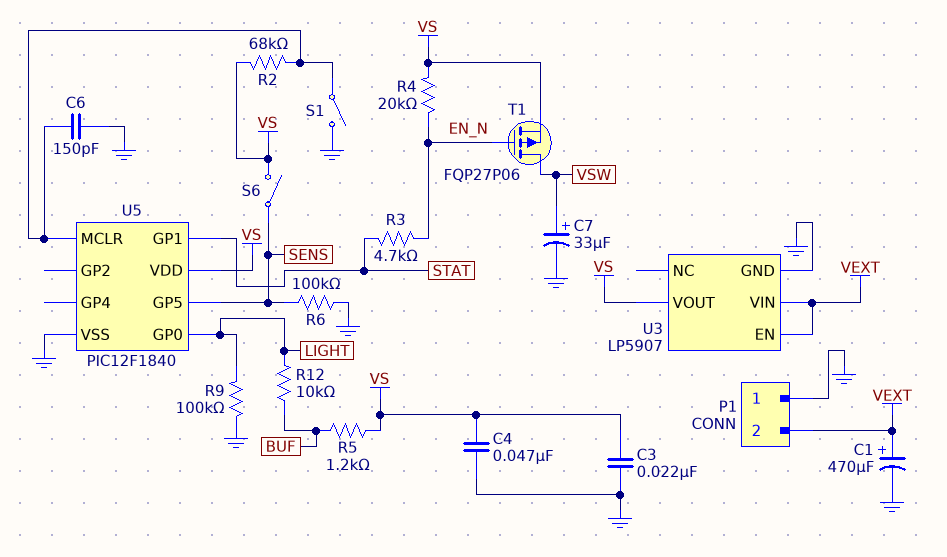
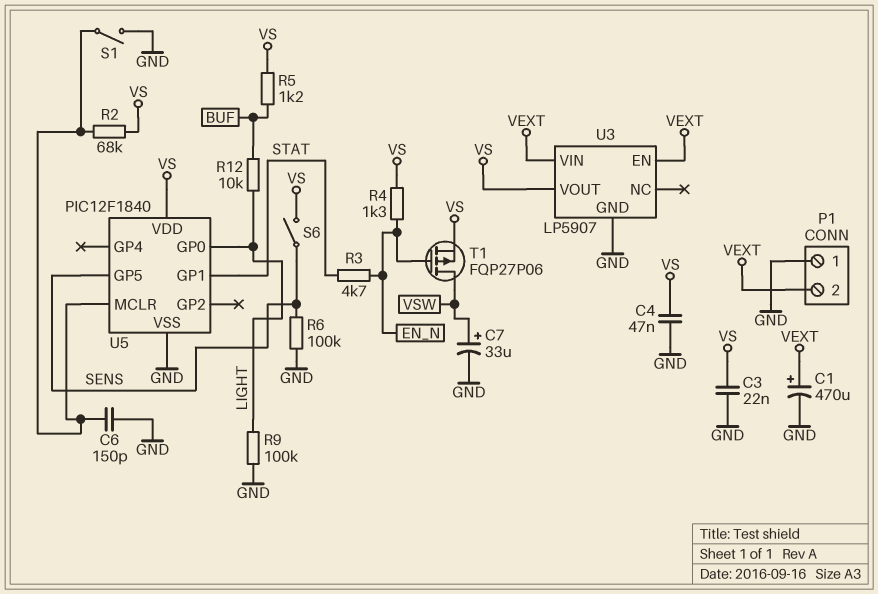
R4: 20k (EN_N, VS) -> 1.3k (EN_N, VS)

